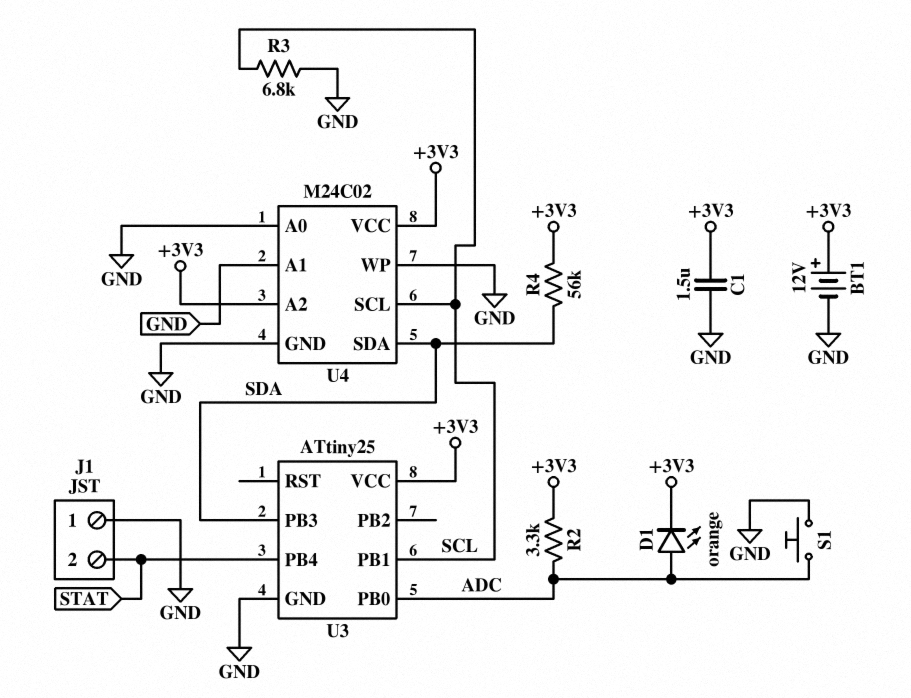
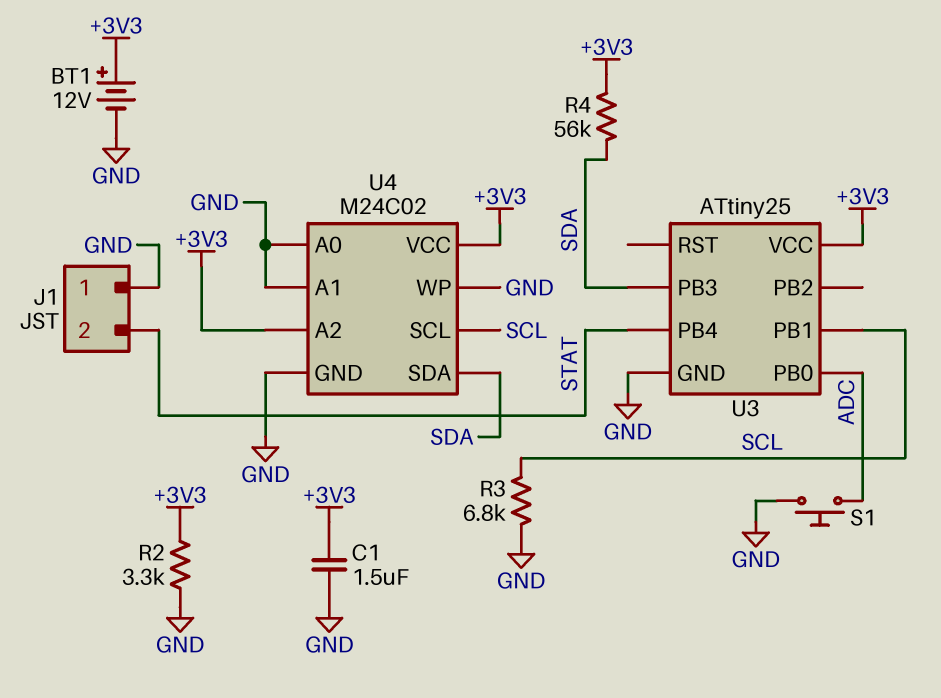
D1: LED orange (A ADC, K +3V3) -> none
R2: 3.3k (+3V3, ADC) -> 3.3k (+3V3, GND)

